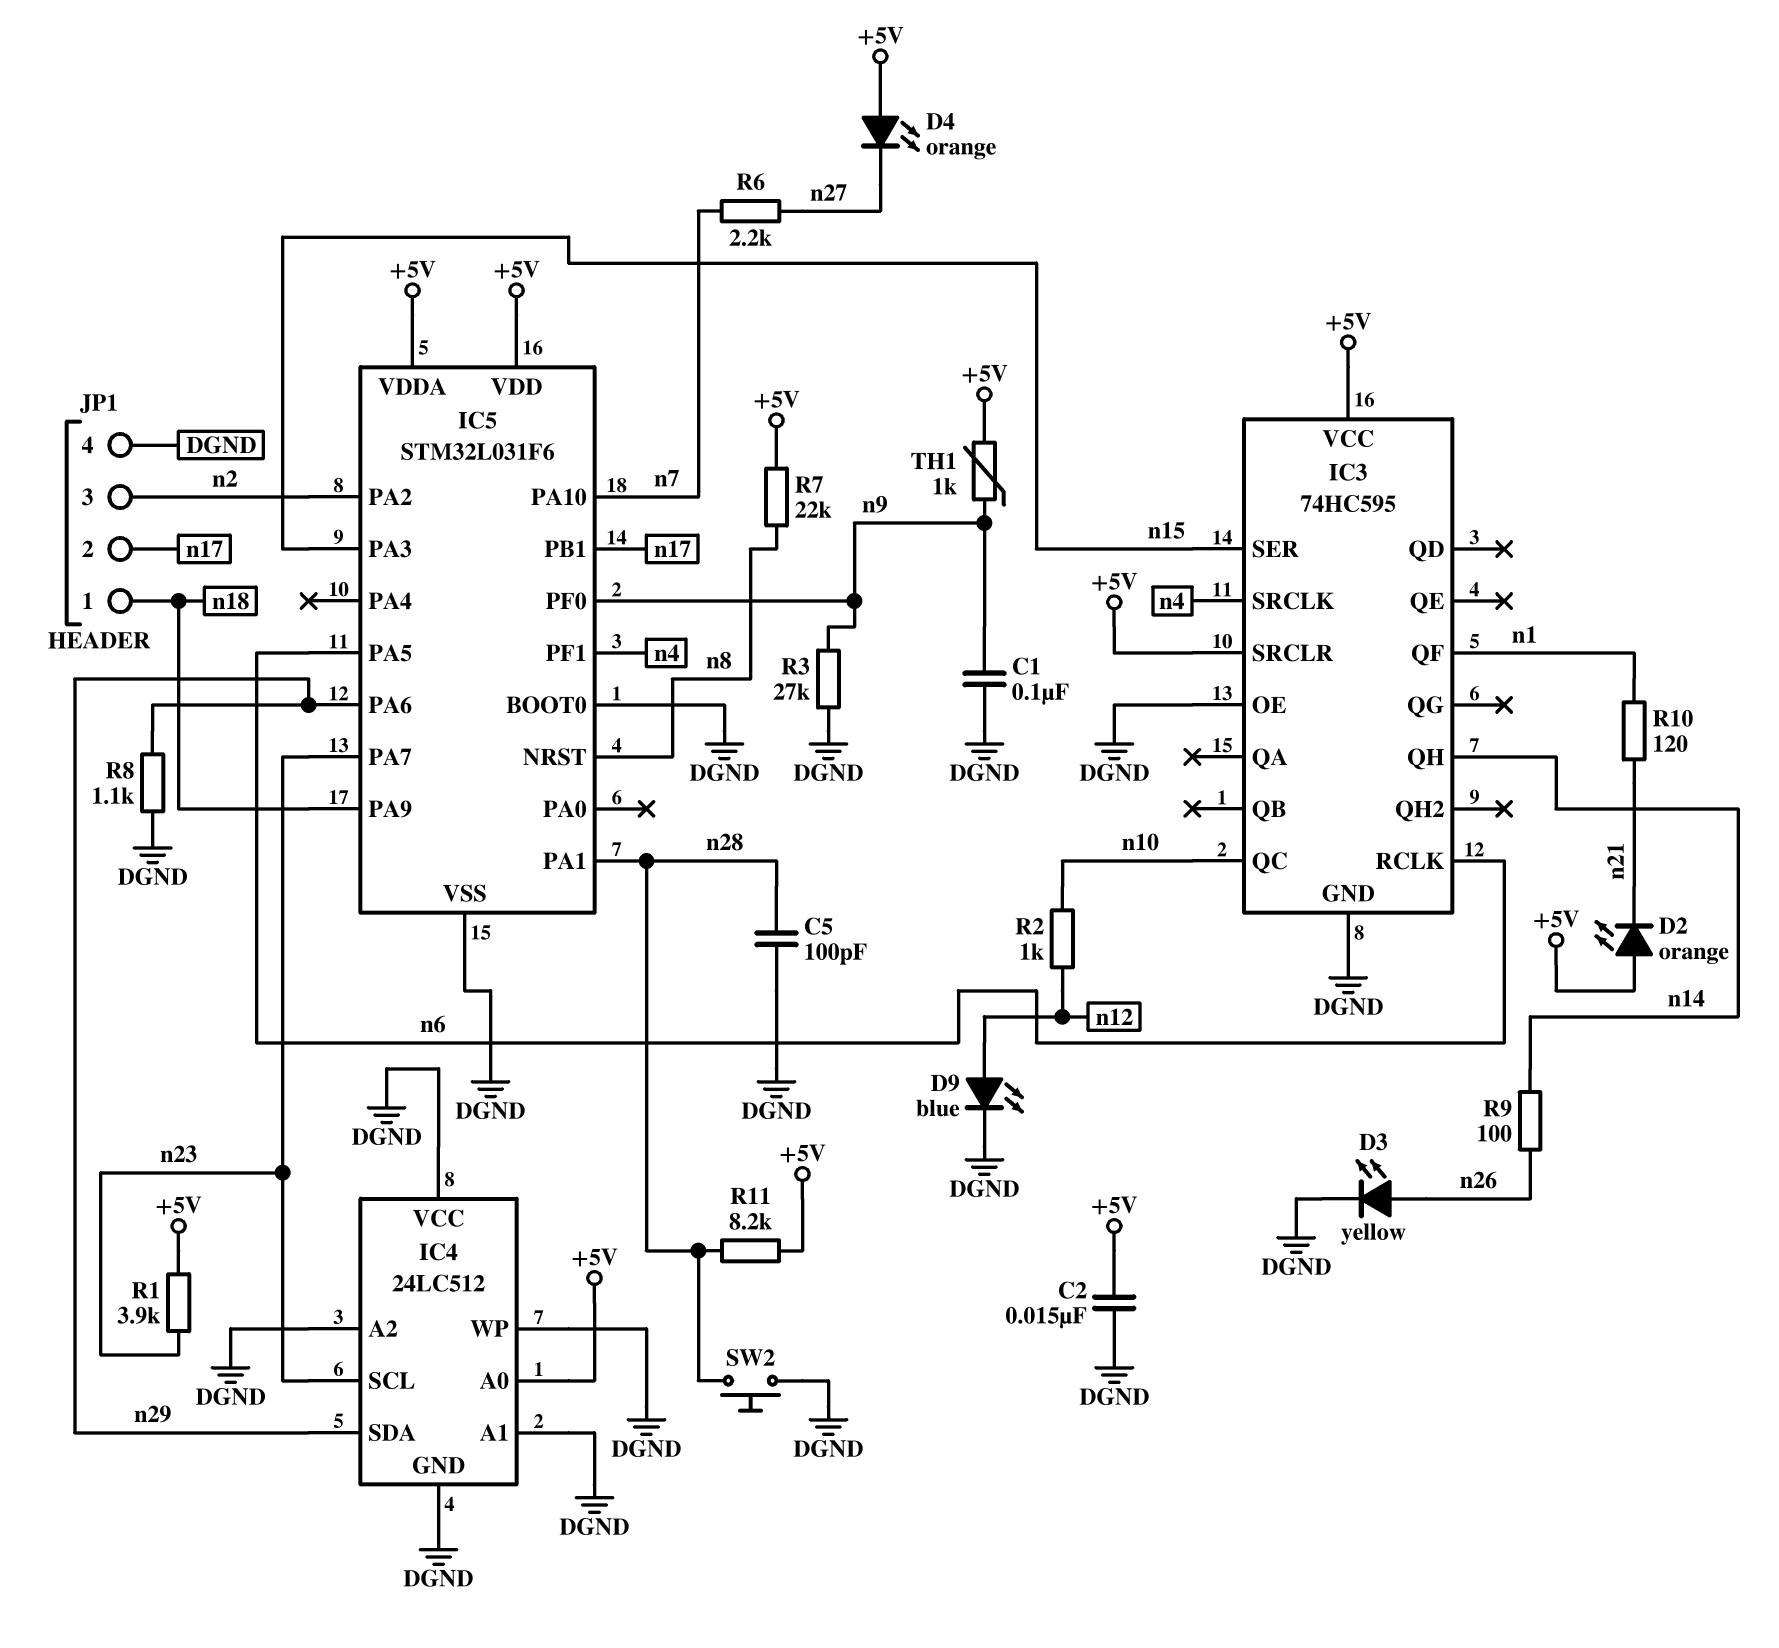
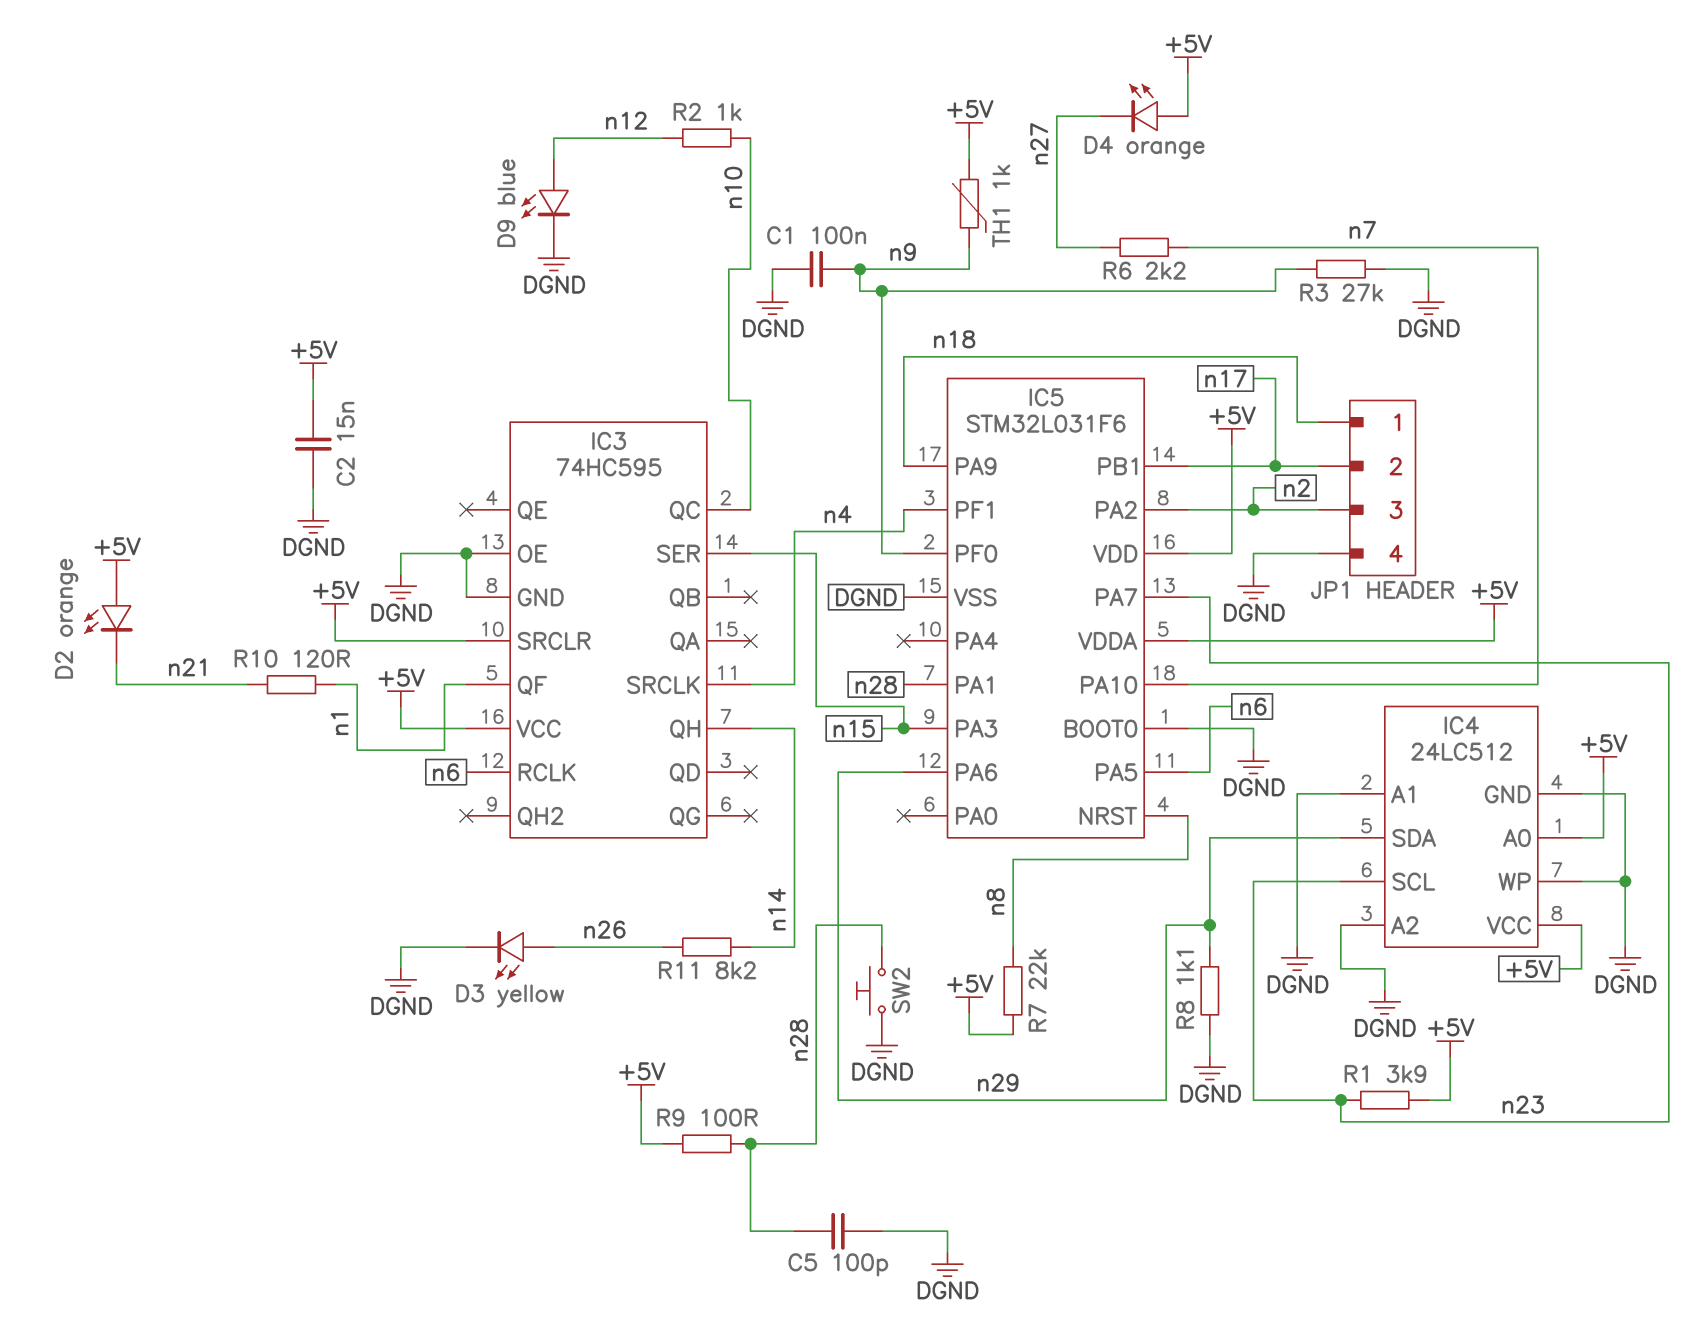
IC4 pin VCC: DGND -> +5V
R9: 100 (n14, n26) -> 100 (+5V, n28)
R11: 8.2k (+5V, n28) -> 8.2k (n14, n26)

